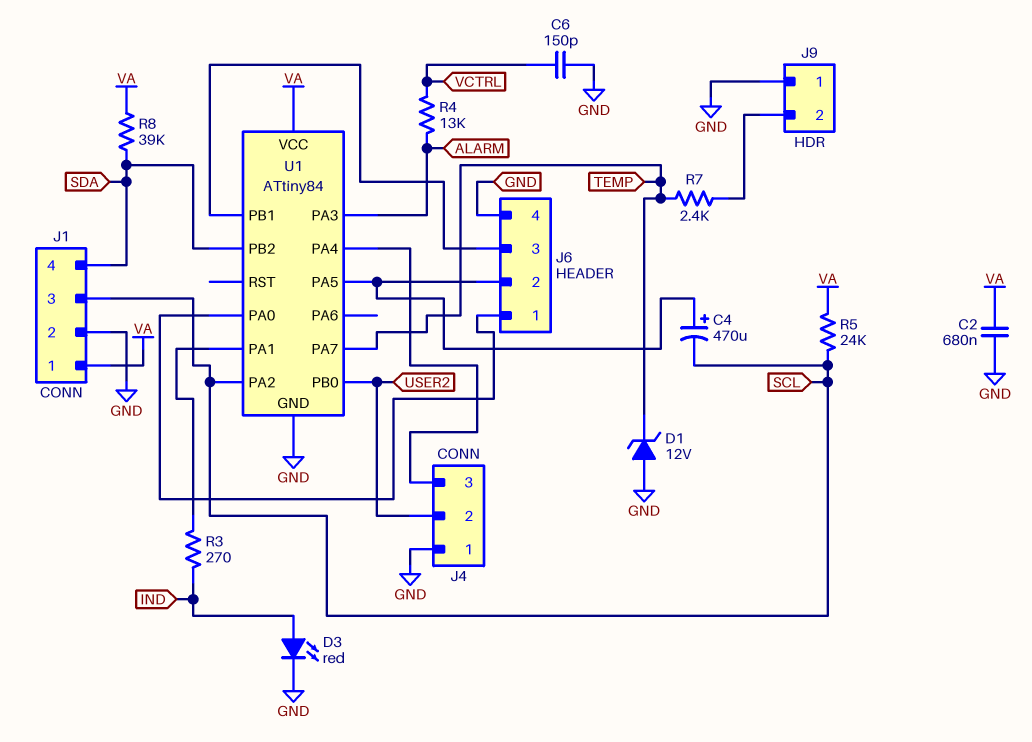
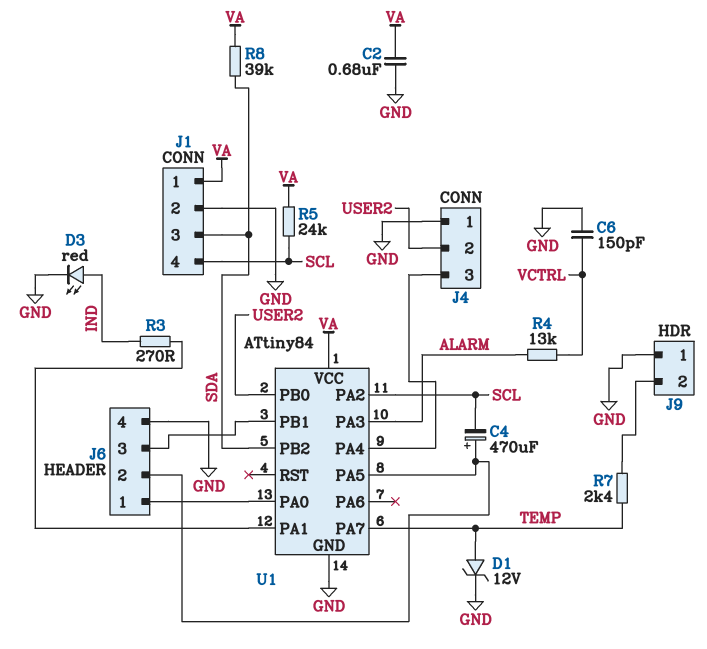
D1: zener 12V (A GND, K TEMP) -> zener 12V (A TEMP, K GND)
J1 pin 3: SCL -> SDA
J1 pin 4: SDA -> SCL

